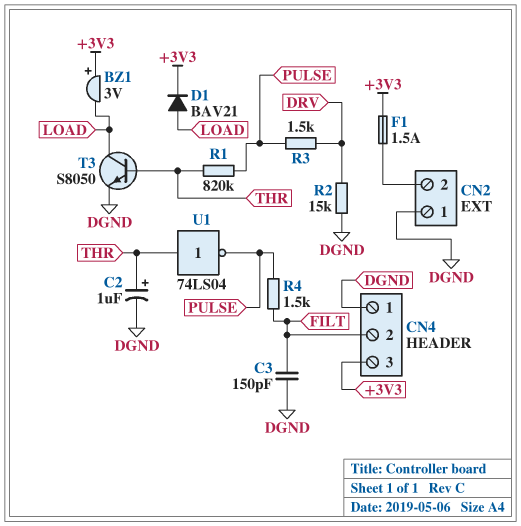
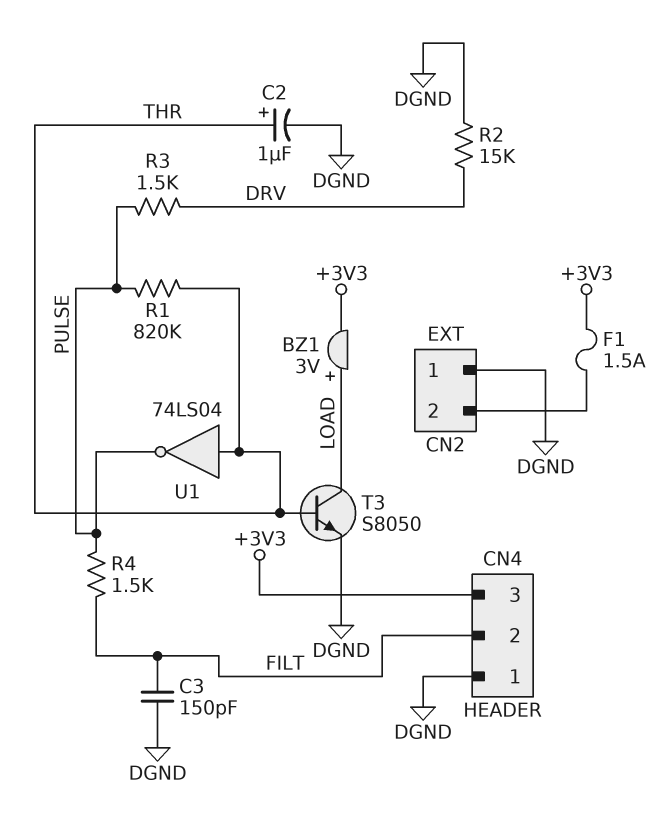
BZ1: buzzer 3V (plus +3V3, minus LOAD) -> buzzer 3V (plus LOAD, minus +3V3)
D1: diode BAV21 (A LOAD, K +3V3) -> none

